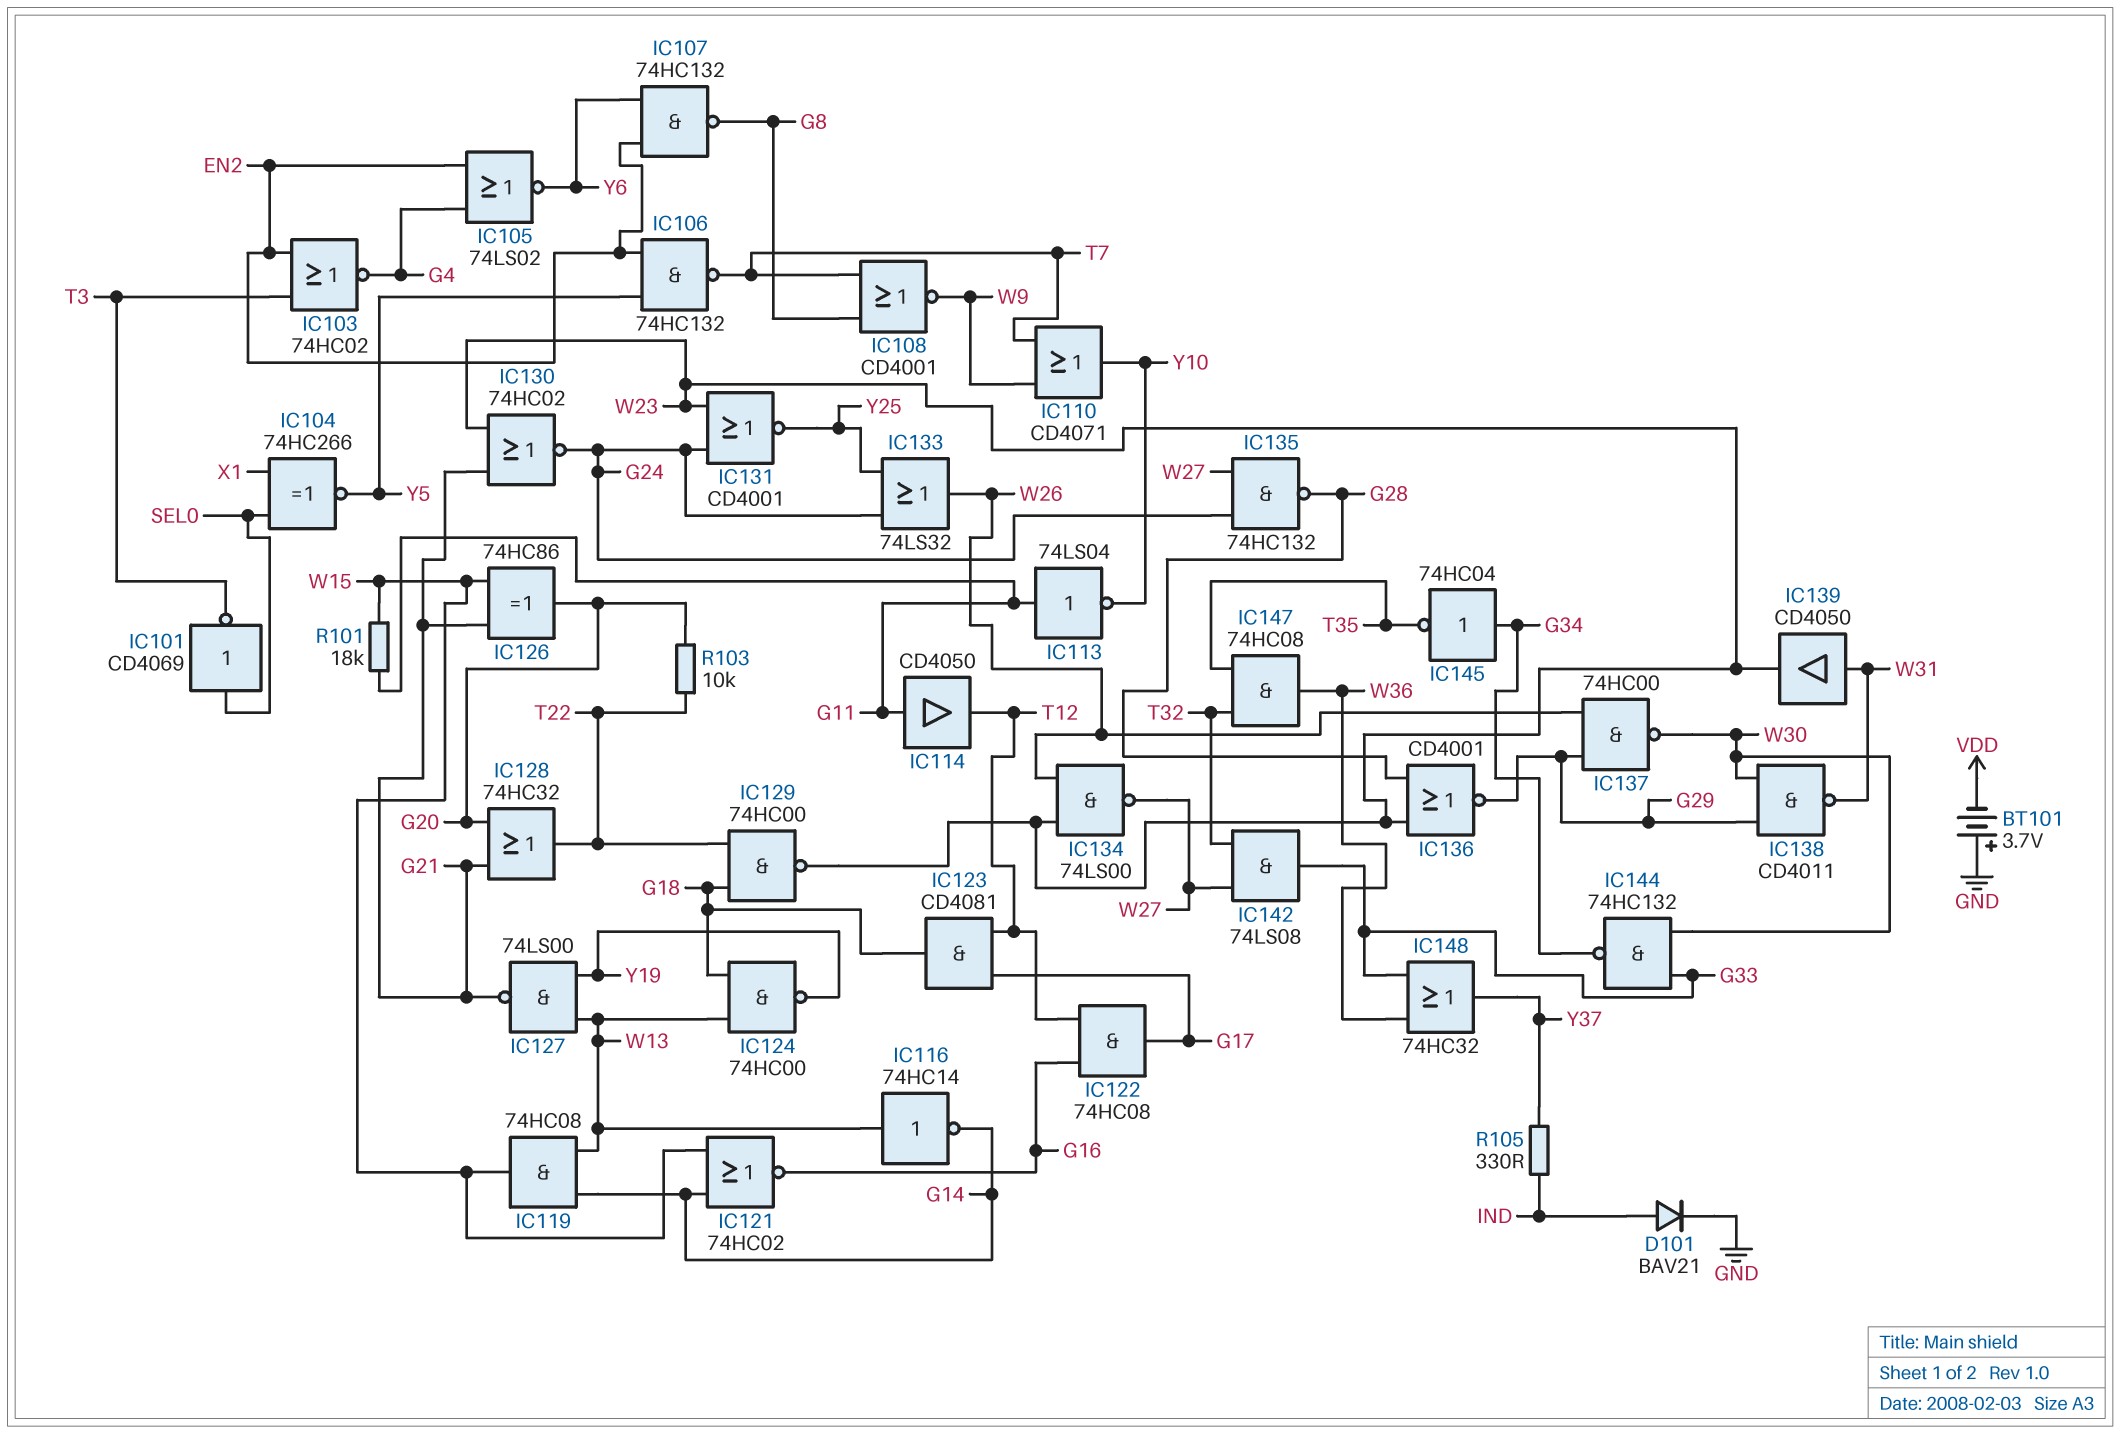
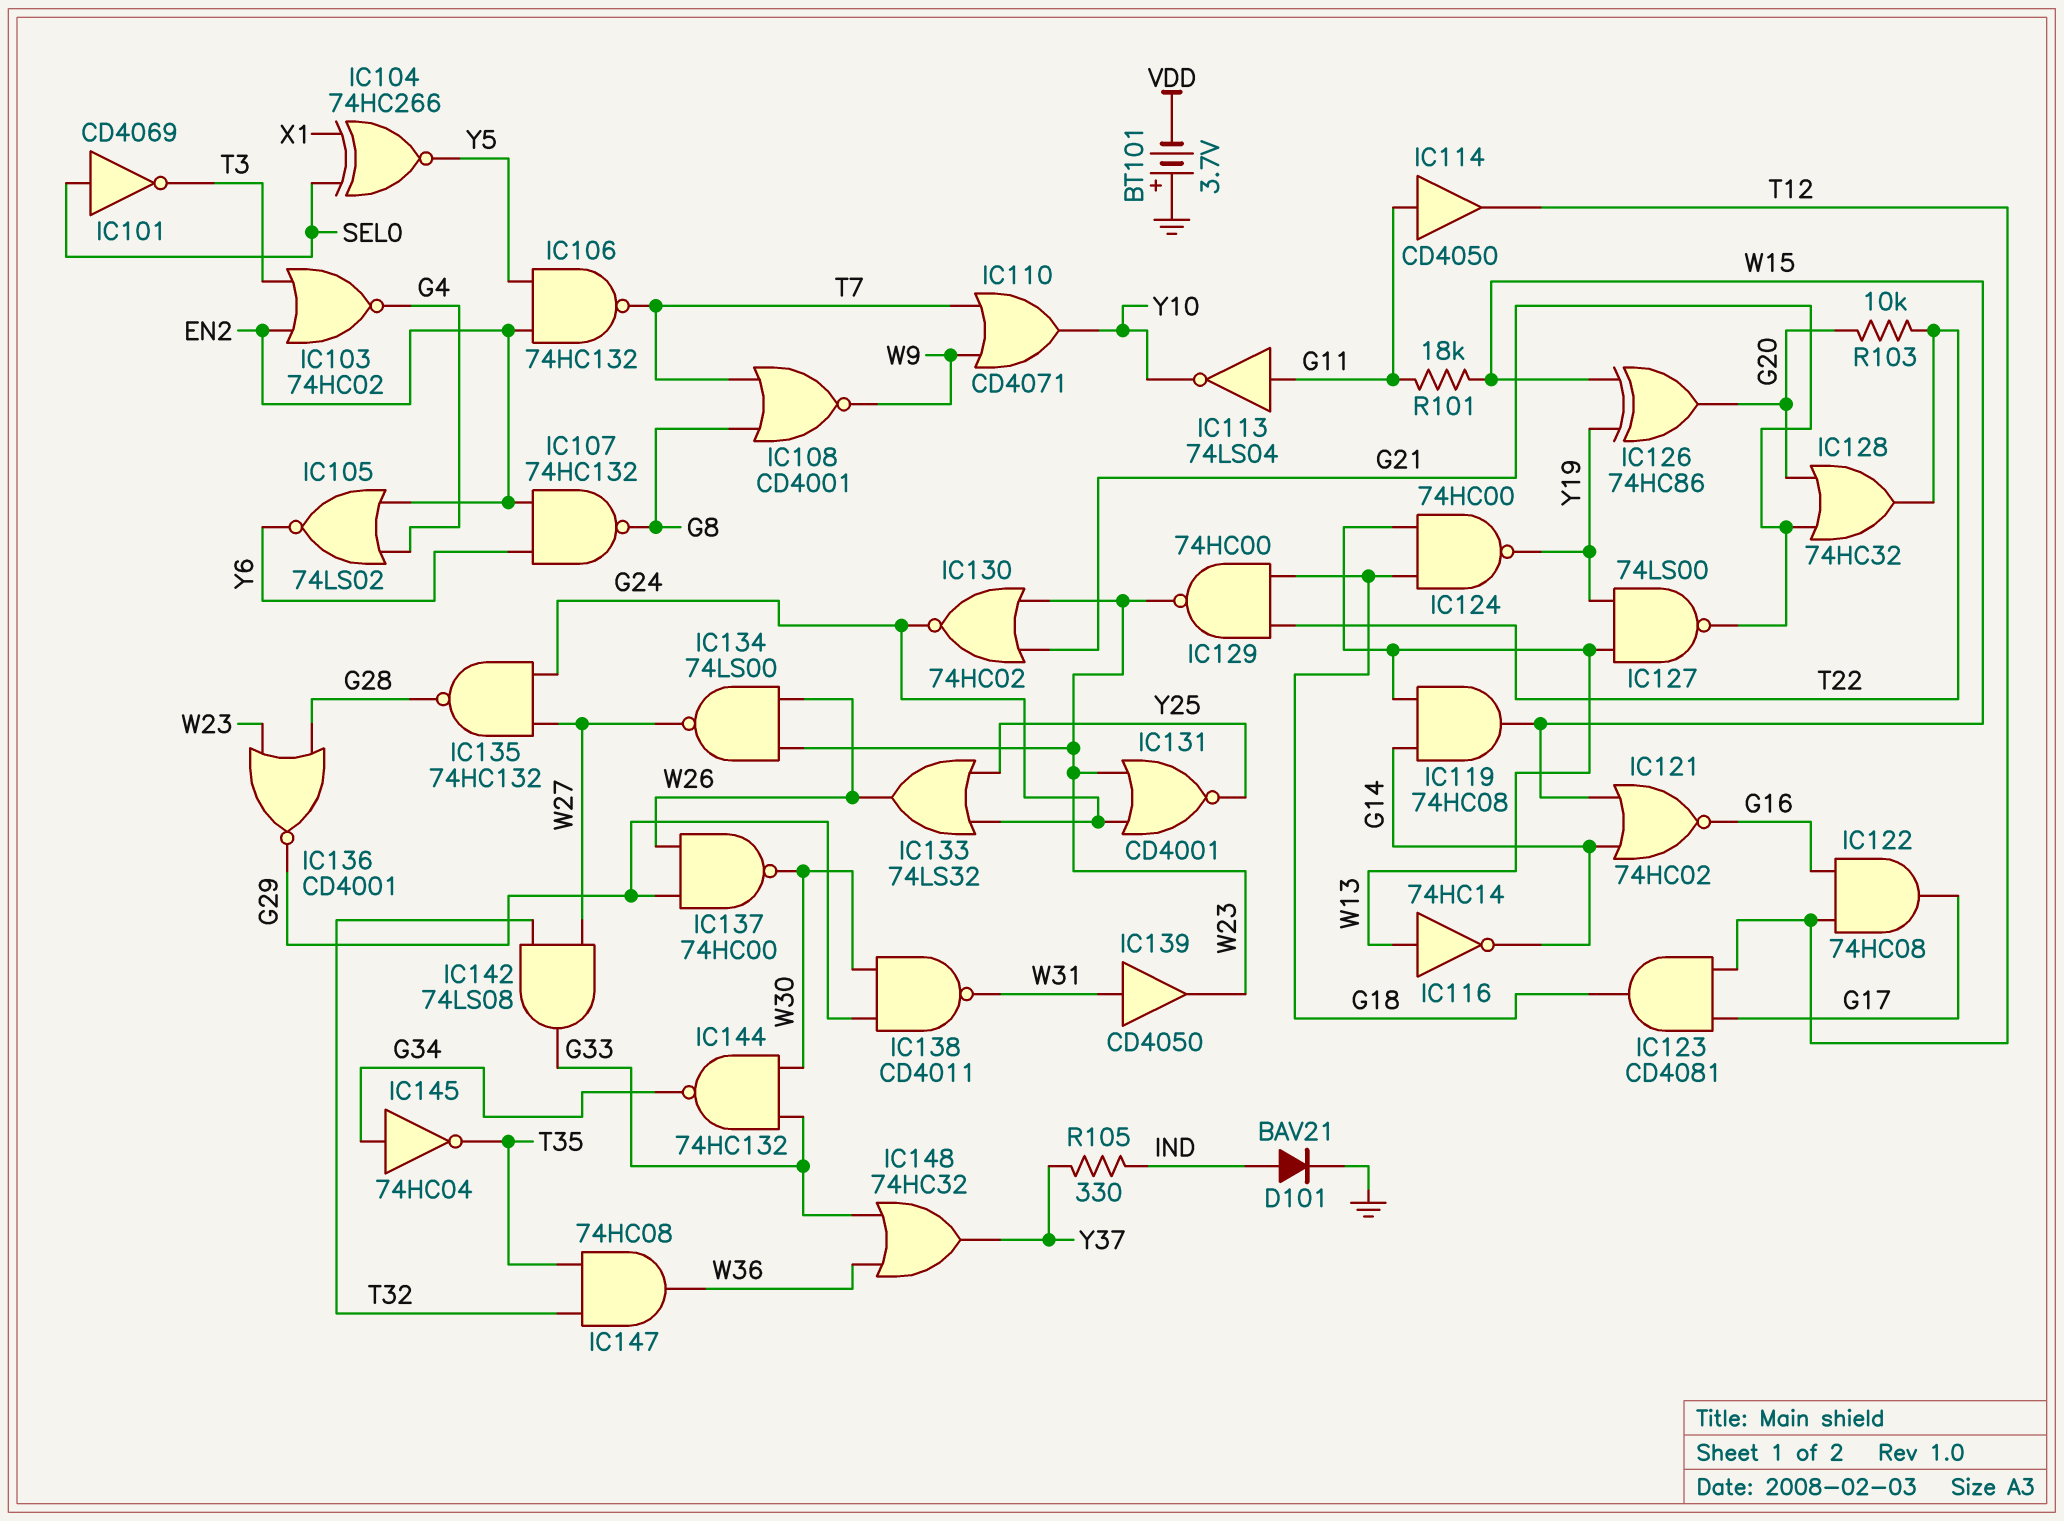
IC126: XOR 74HC86 (in G21, in W15, out G20) -> XOR 74HC86 (in W15, in Y19, out G20)

